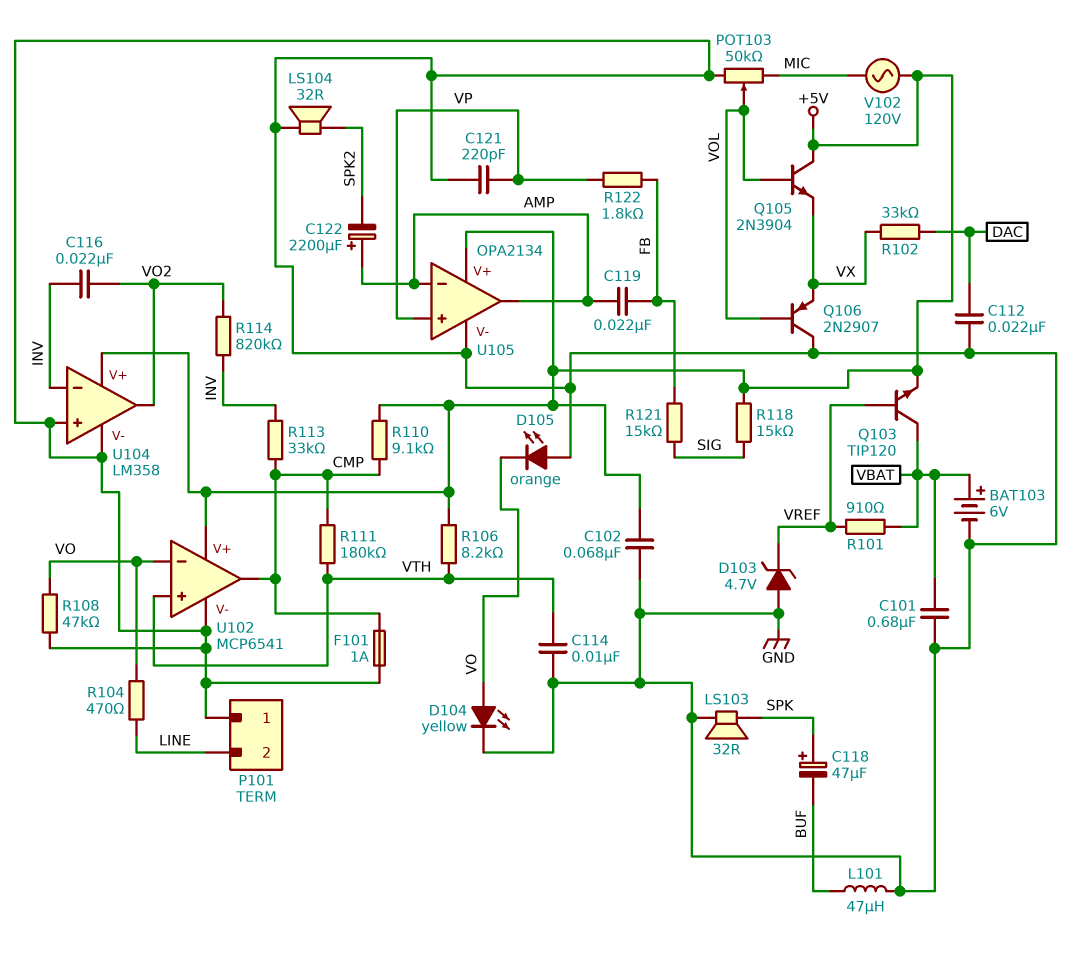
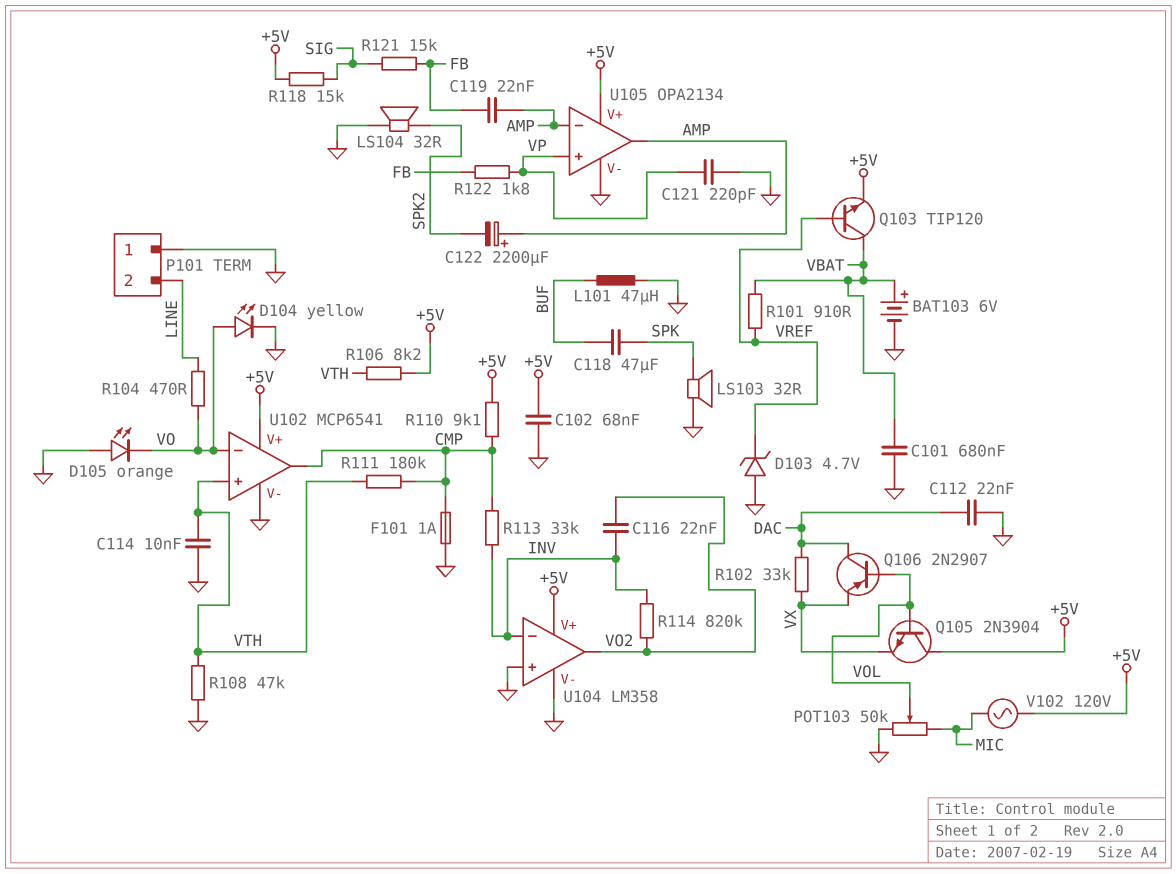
C118: 47uF (plus SPK, minus BUF) -> 47uF (BUF, SPK)
Q106: PNP 2N2907 (B VOL, C GND, E VX) -> PNP 2N2907 (B VOL, C DAC, E VX)
R108: 47k (GND, VO) -> 47k (GND, VTH)

